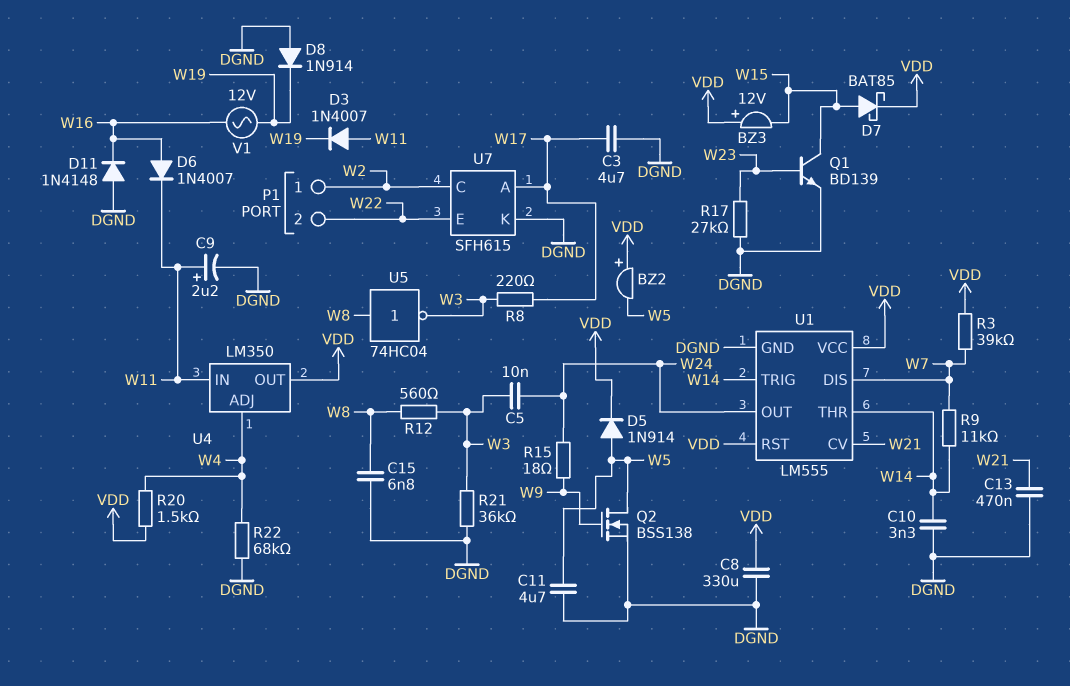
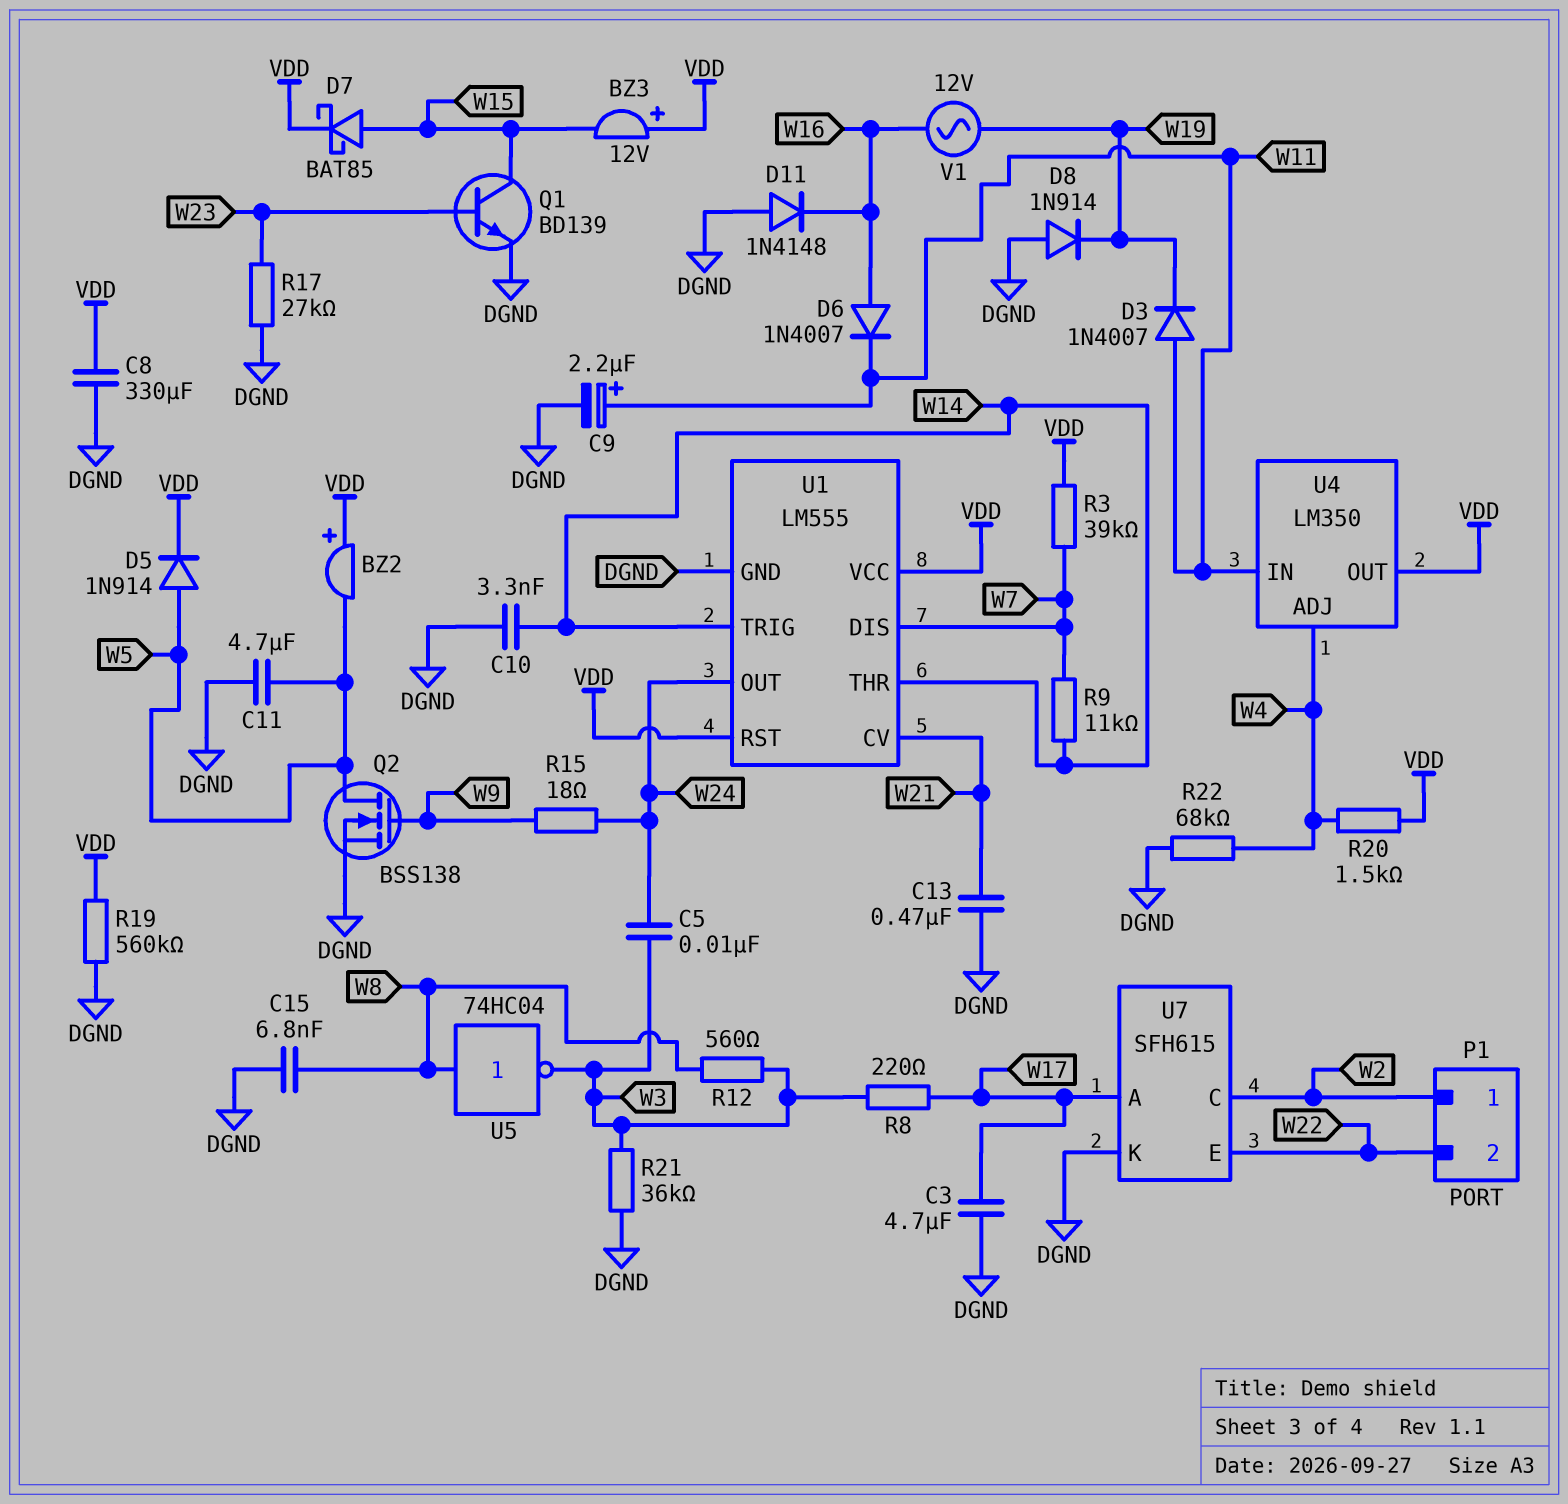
R19: none -> 560k (DGND, VDD)

